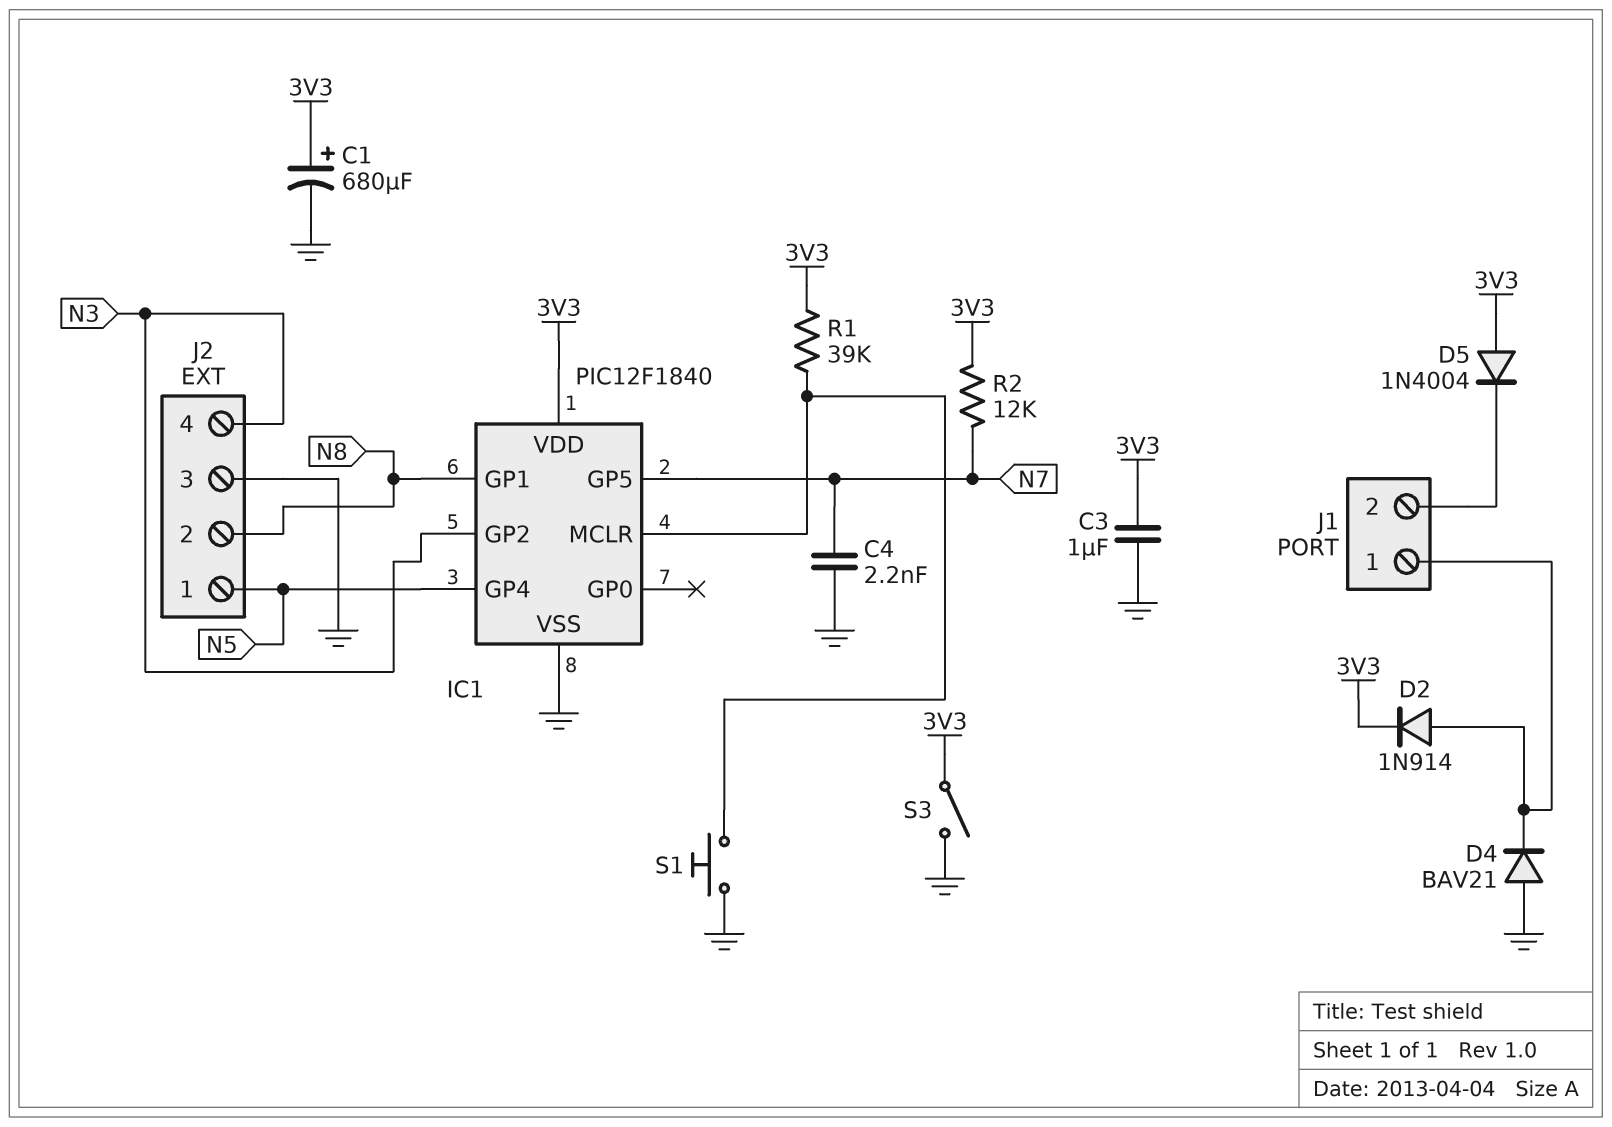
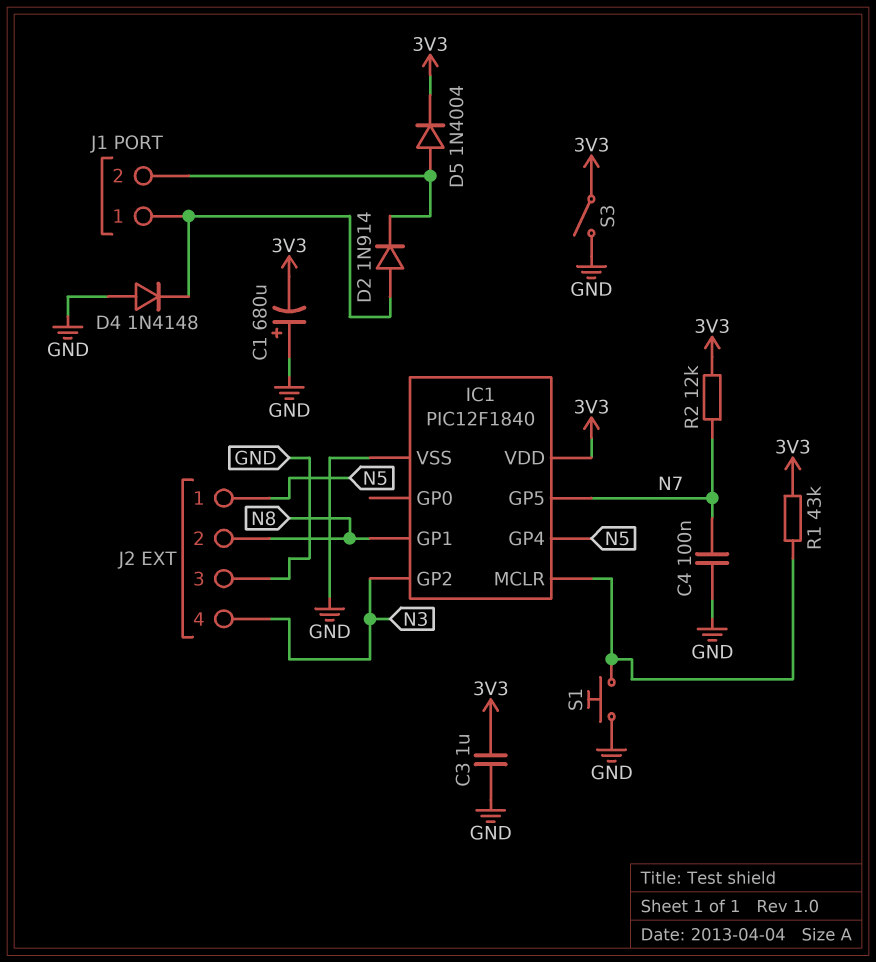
C1: 680uF (plus 3V3, minus GND) -> 680uF (plus GND, minus 3V3)
C4: 2.2nF (GND, N7) -> 100nF (GND, N7)
D2: diode 1N914 (A J1/1, K 3V3) -> diode 1N914 (A J1/1, K J1/2)
D4: diode BAV21 (A GND, K J1/1) -> diode 1N4148 (A GND, K J1/1)
D5: diode 1N4004 (A 3V3, K J1/2) -> diode 1N4004 (A J1/2, K 3V3)
R1: 39k (3V3, IC1/MCLR) -> 43k (3V3, IC1/MCLR)

